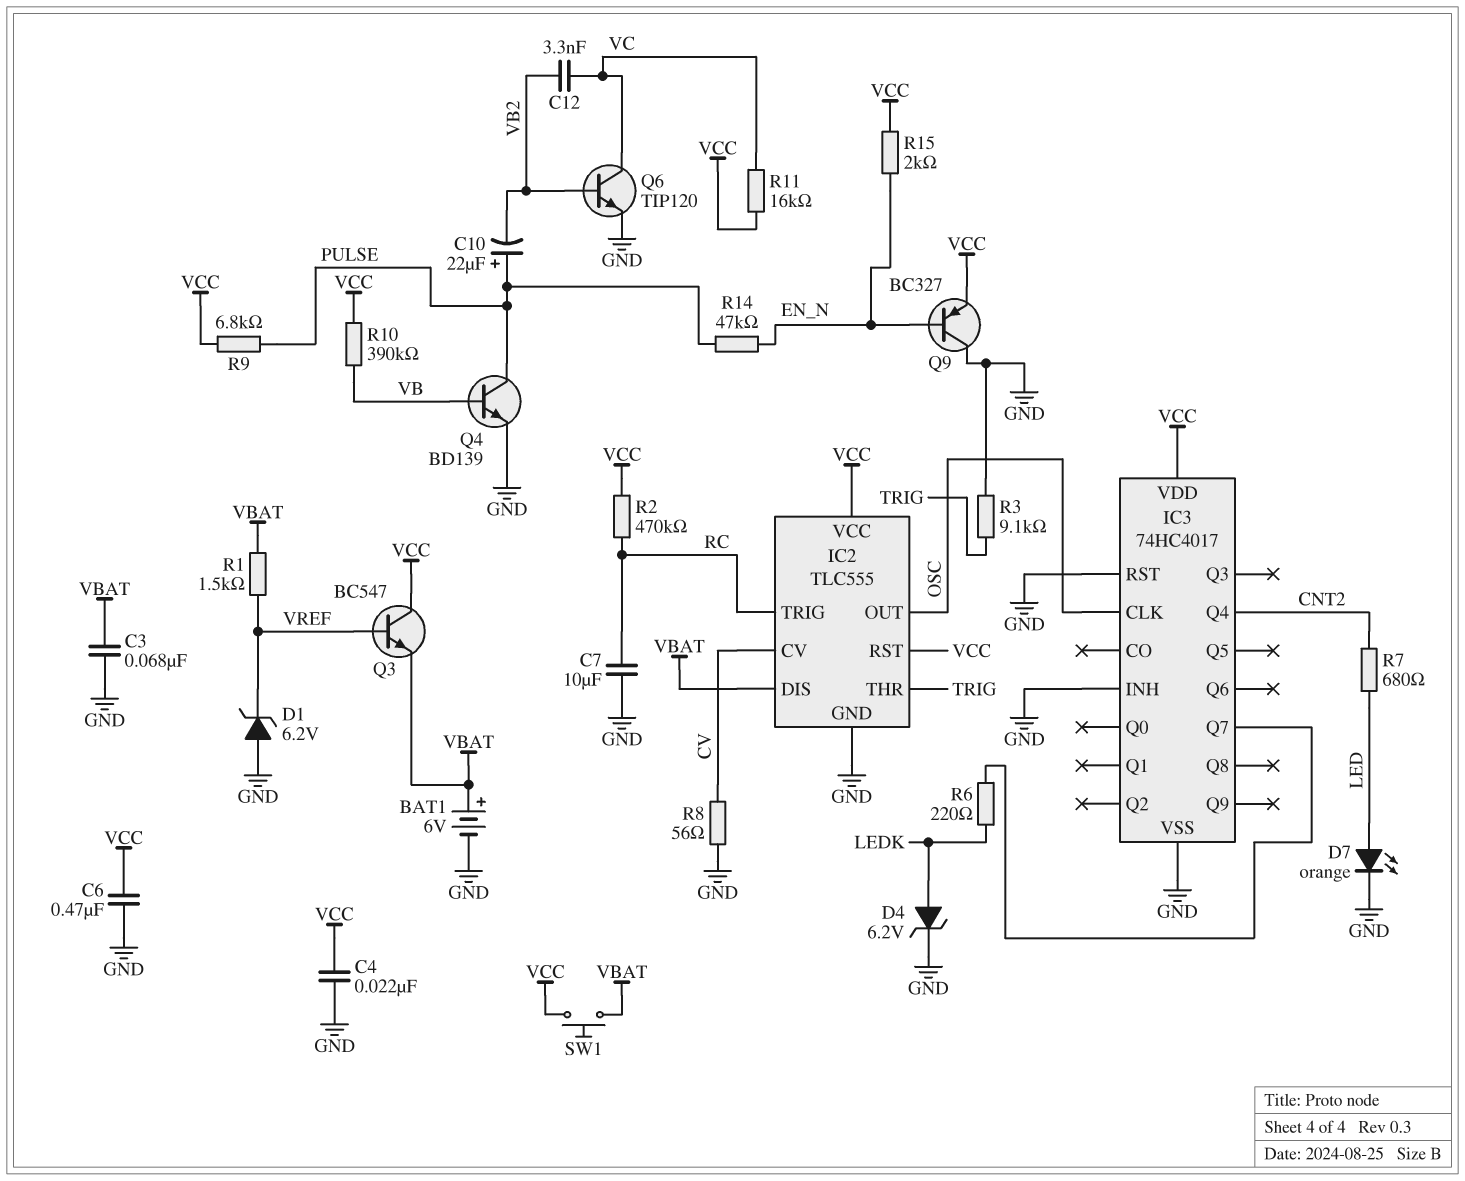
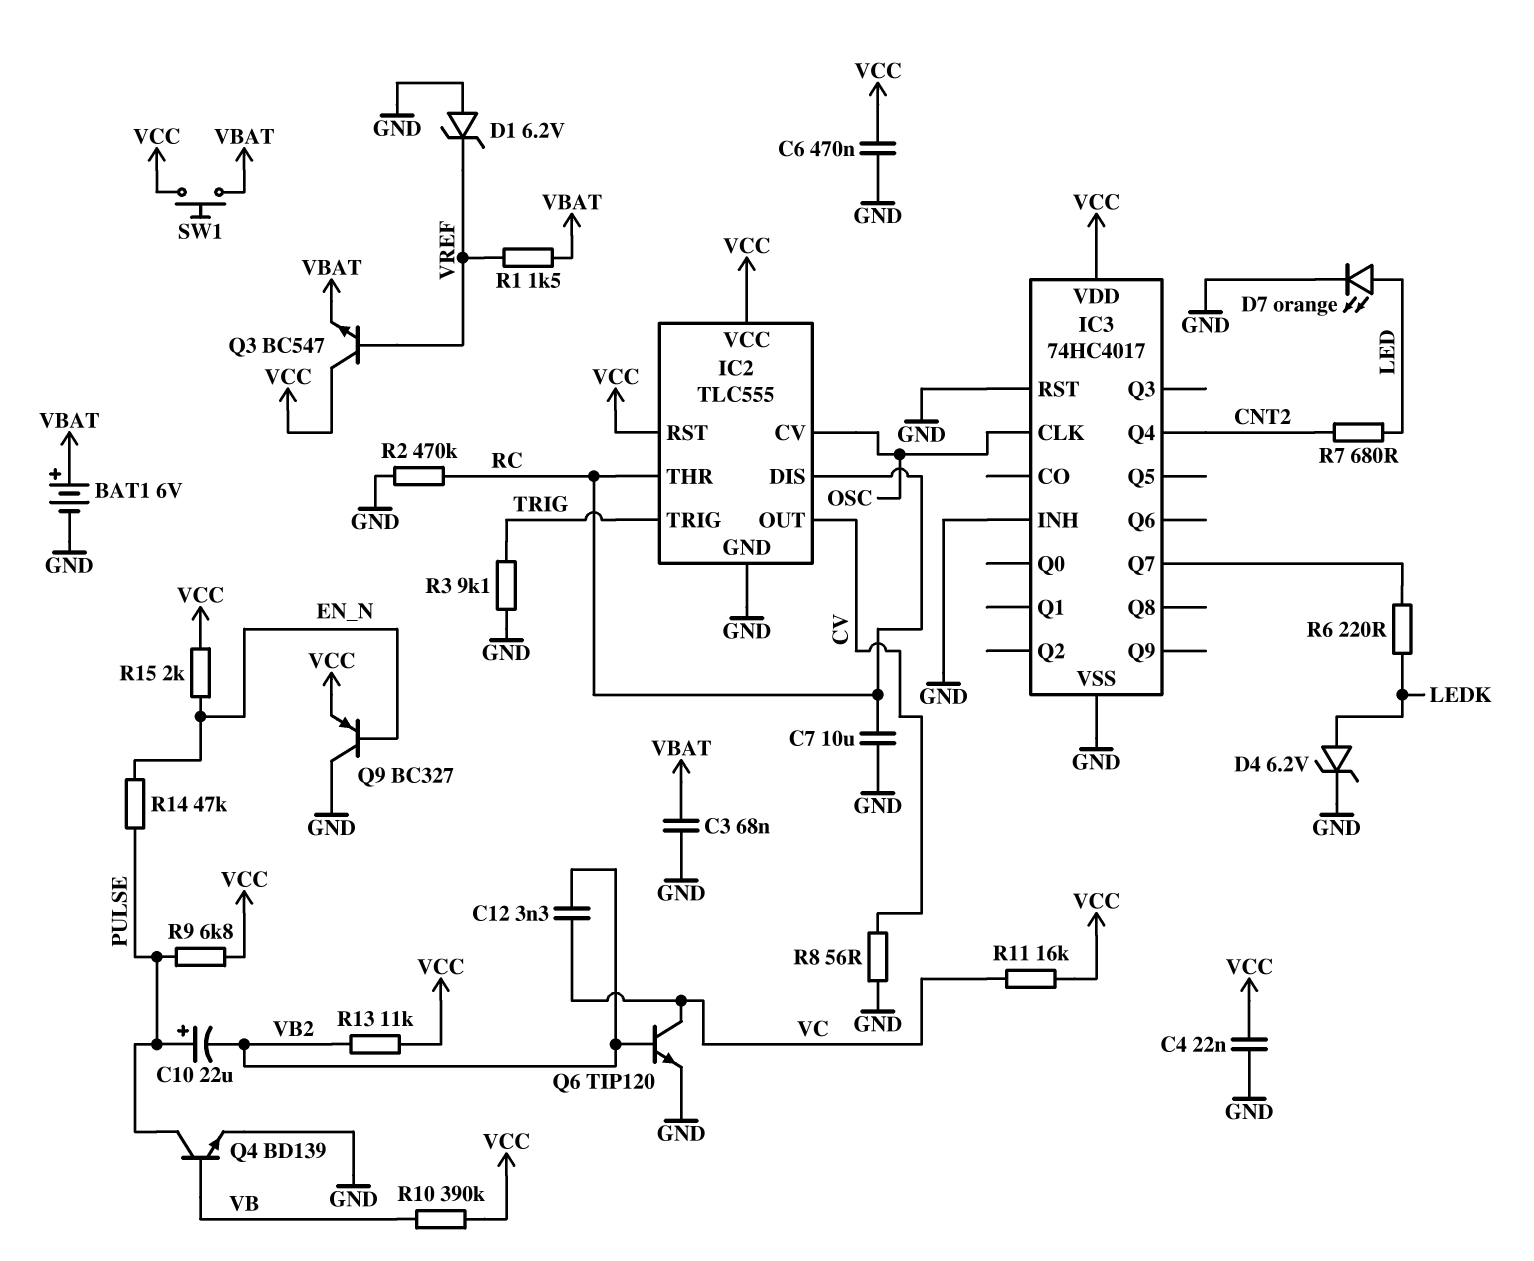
IC2 pin CV: CV -> OSC
IC2 pin DIS: VBAT -> RC
IC2 pin OUT: OSC -> CV
IC2 pin THR: TRIG -> RC
IC2 pin TRIG: RC -> TRIG
R2: 470k (RC, VCC) -> 470k (GND, RC)
R13: none -> 11k (VB2, VCC)

